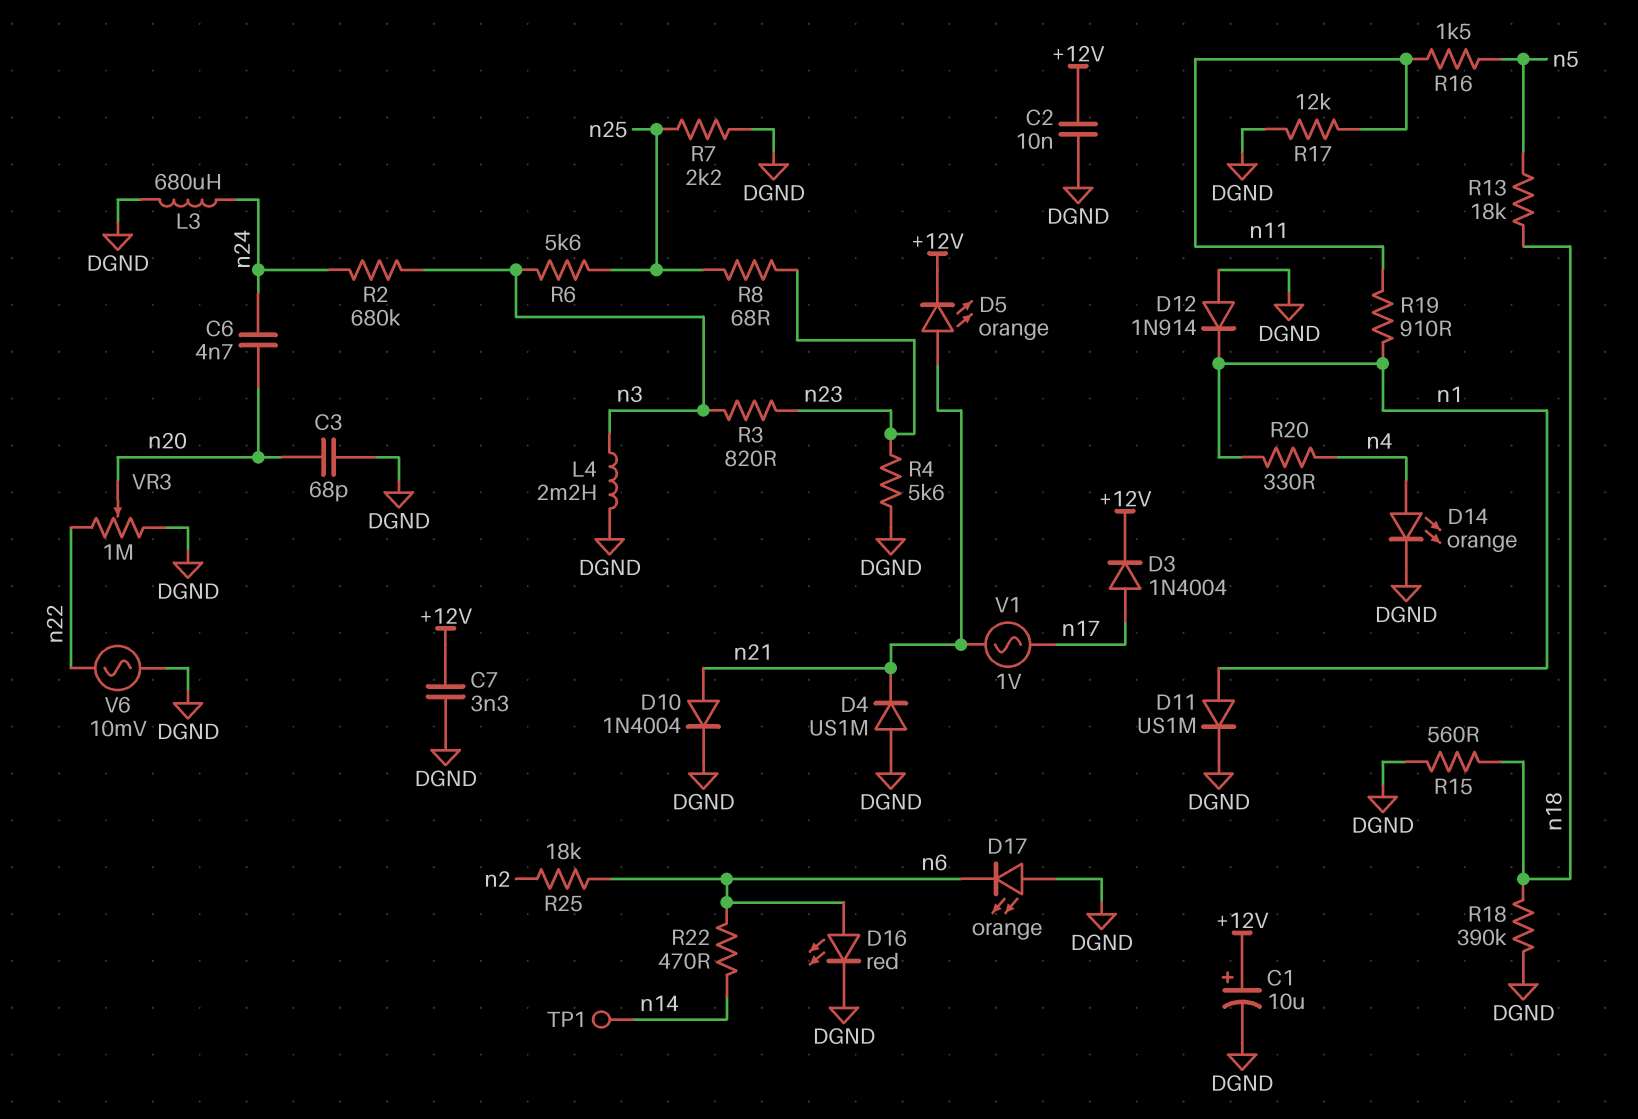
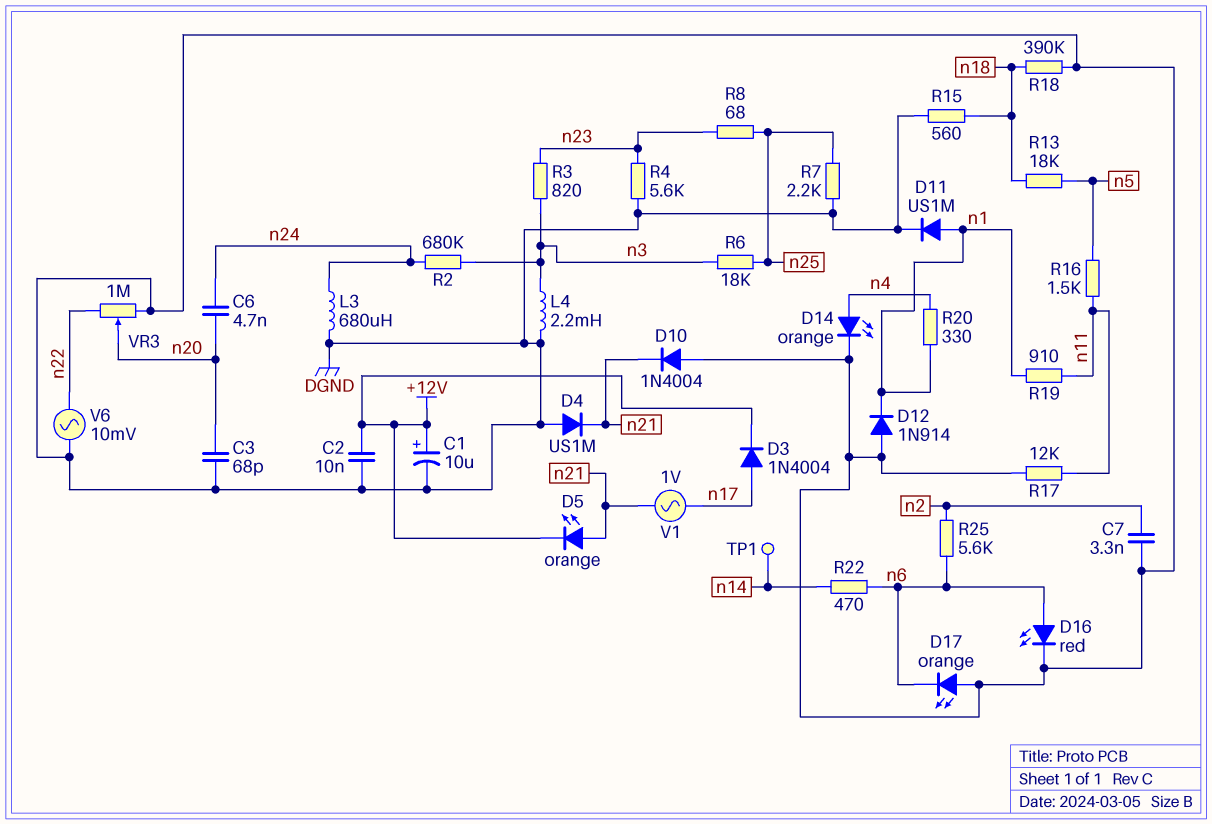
C7: 3.3nF (+12V, DGND) -> 3.3nF (DGND, n2)
D10: diode 1N4004 (A n21, K DGND) -> diode 1N4004 (A DGND, K n21)
R6: 5.6k (n3, n25) -> 18k (n3, n25)
R25: 18k (n2, n6) -> 5.6k (n2, n6)

